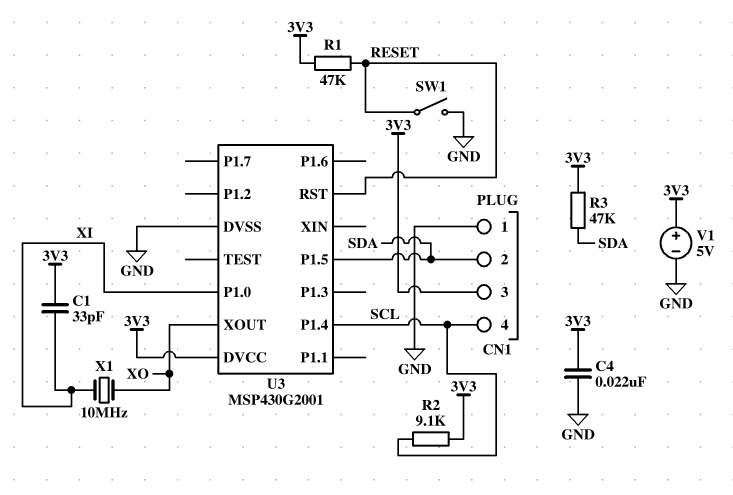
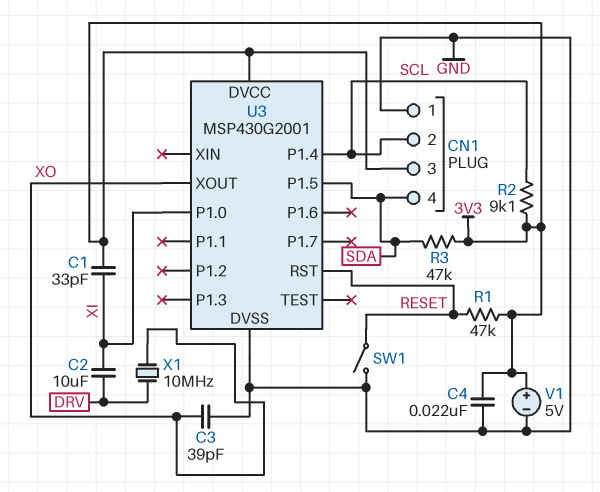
C2: none -> 10uF (DRV, XI)
C3: none -> 39pF (GND, XO)
CN1 pin 2: SDA -> SCL
CN1 pin 4: SCL -> SDA
X1: 10MHz (XI, XO) -> 10MHz (DRV, XO)

